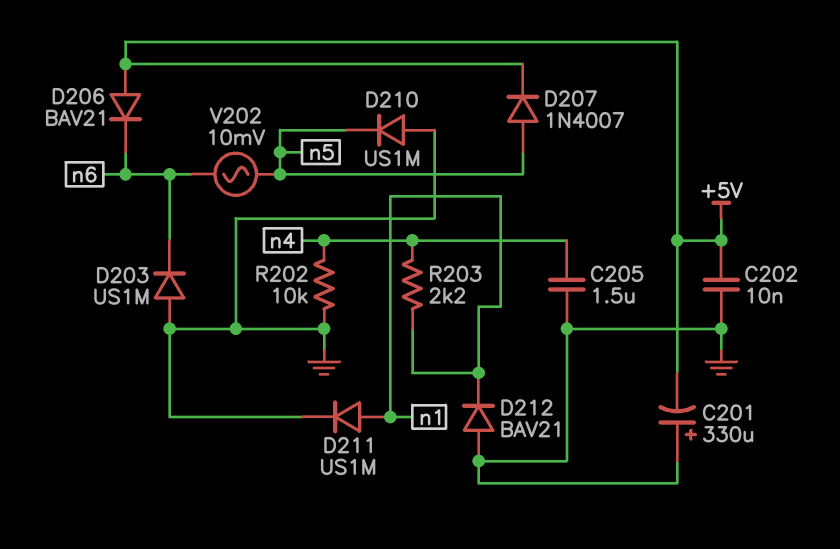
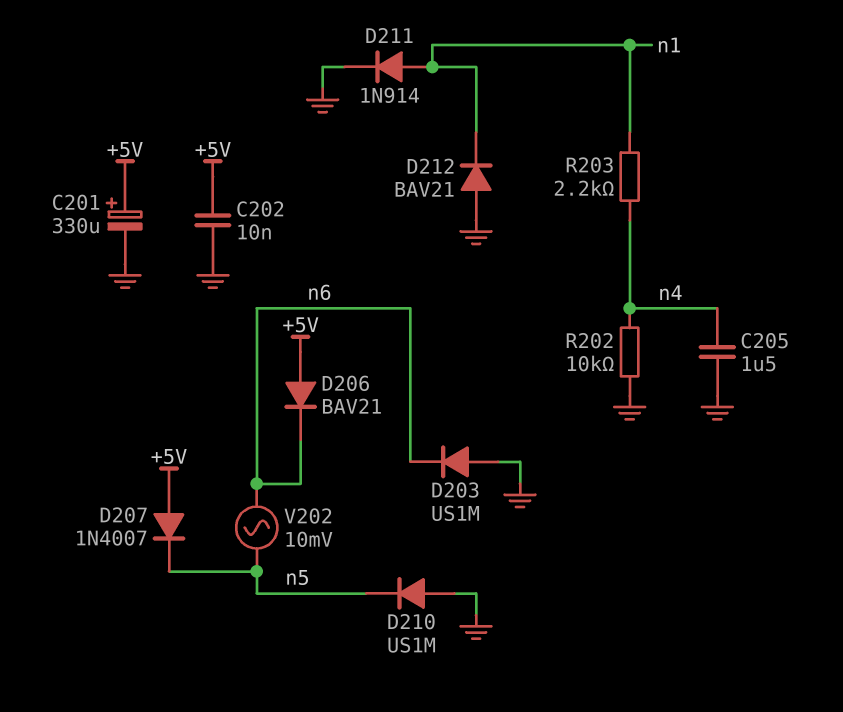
C201: 330uF (plus GND, minus +5V) -> 330uF (plus +5V, minus GND)
D207: diode 1N4007 (A n5, K +5V) -> diode 1N4007 (A +5V, K n5)
D211: diode US1M (A n1, K GND) -> diode 1N914 (A n1, K GND)

